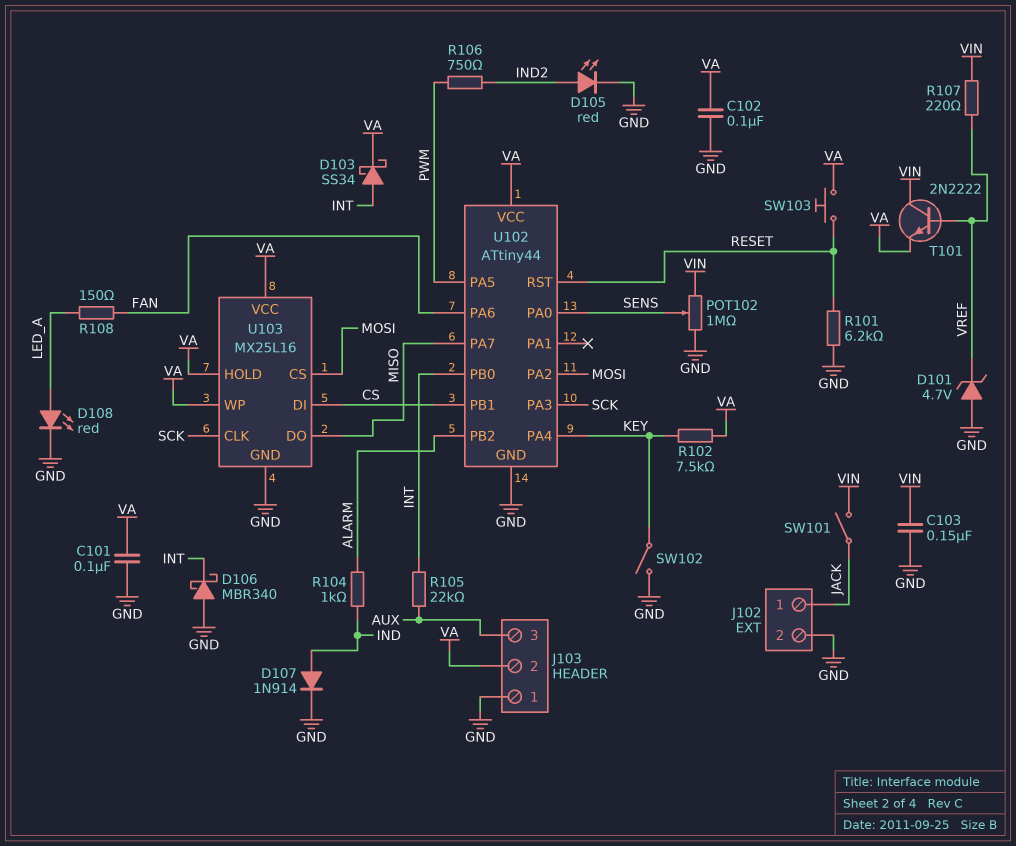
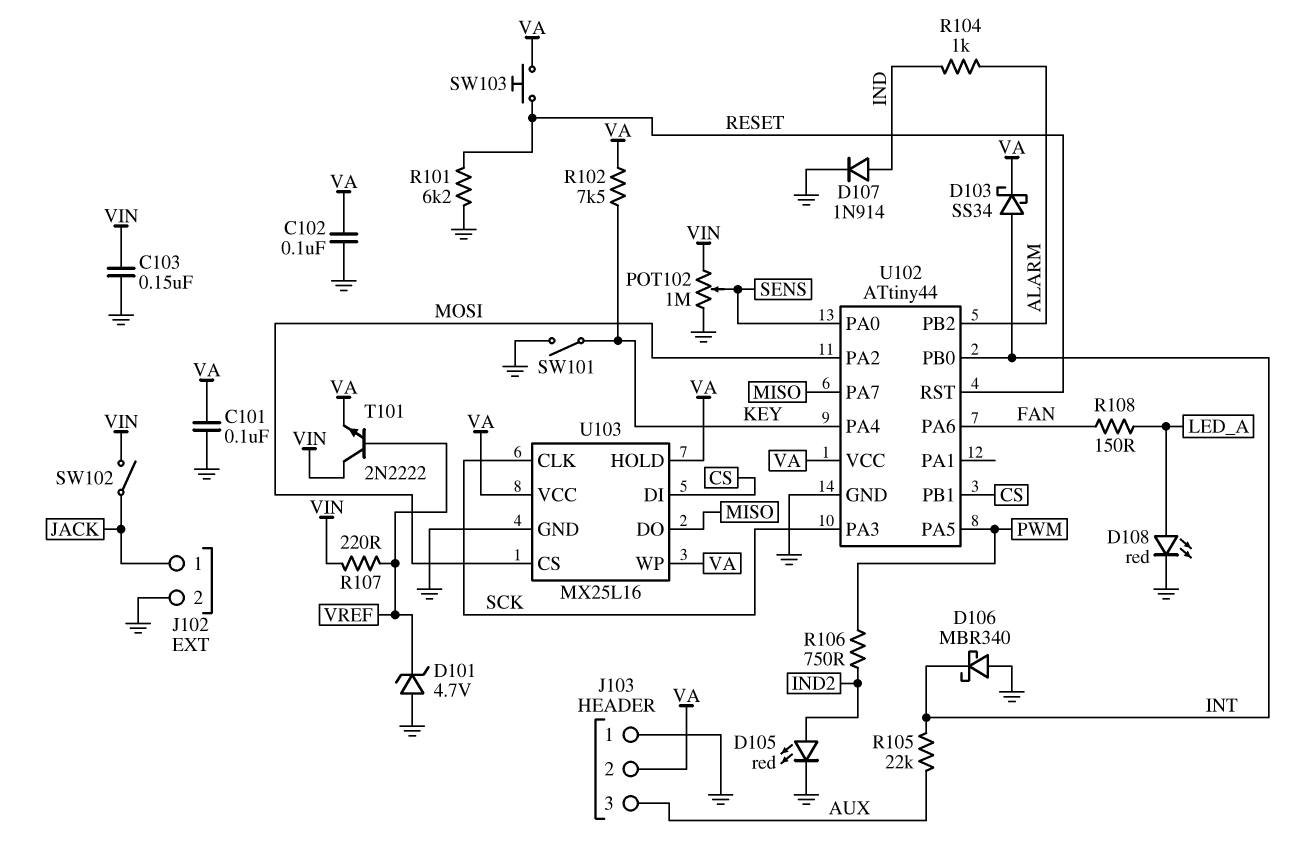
SW101: switch (JACK, VIN) -> switch (GND, KEY)
SW102: switch (GND, KEY) -> switch (JACK, VIN)

